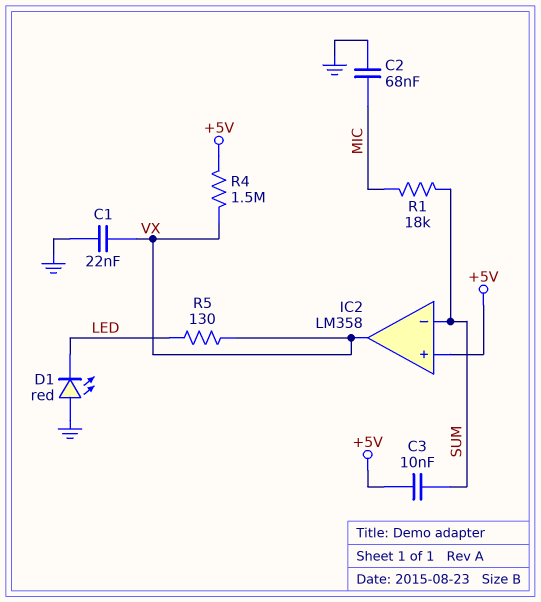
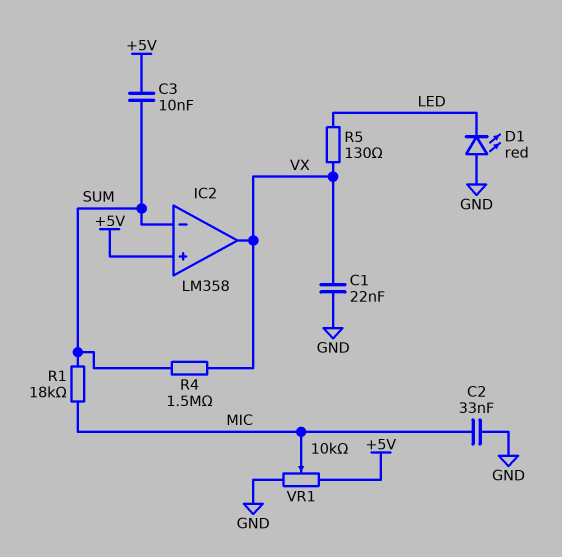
C2: 68nF (GND, MIC) -> 33nF (GND, MIC)
R4: 1.5M (+5V, VX) -> 1.5M (SUM, VX)
VR1: none -> 10k (+5V, GND, wiper MIC)

